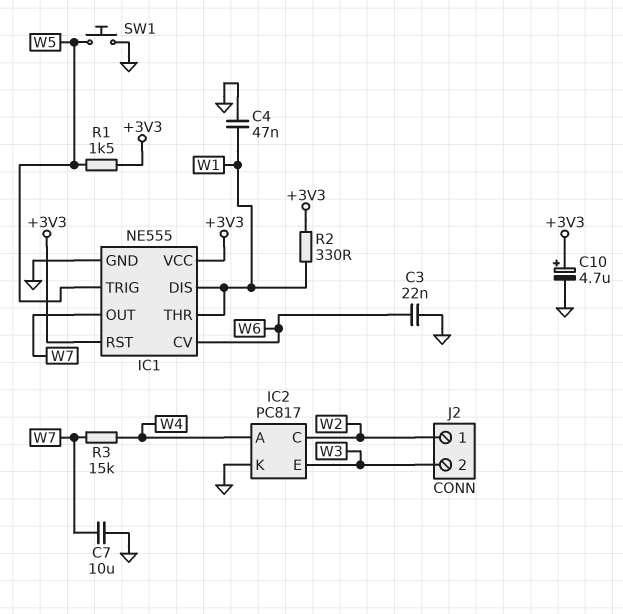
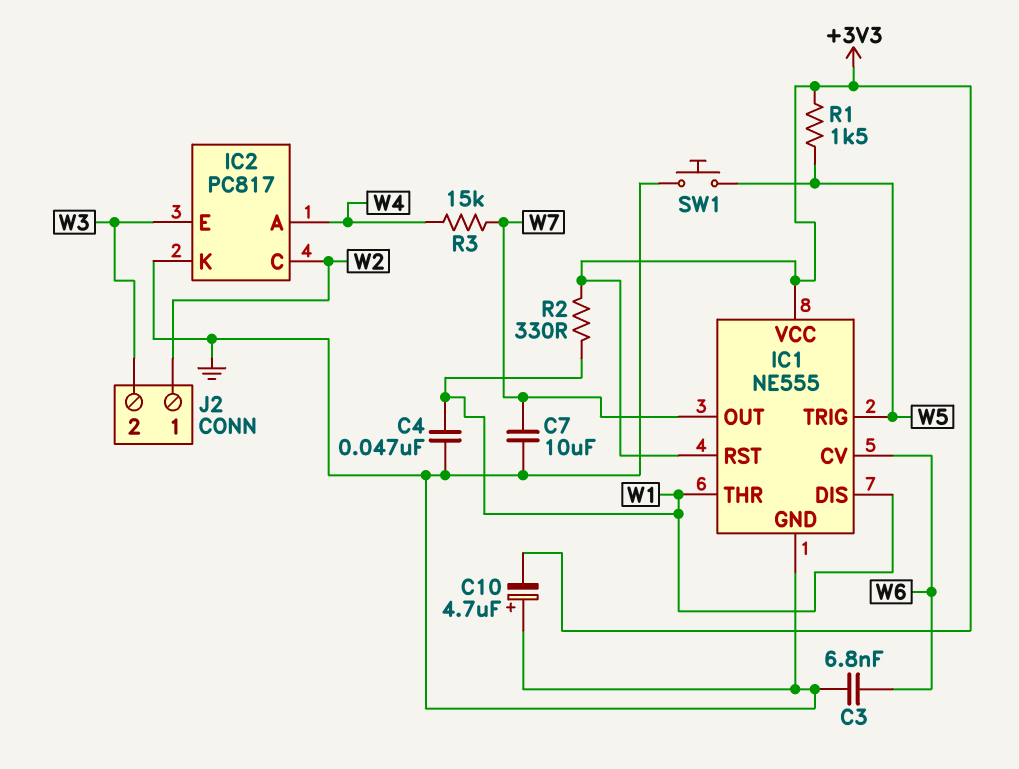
C3: 22nF (GND, W6) -> 6.8nF (GND, W6)
C10: 4.7uF (plus +3V3, minus GND) -> 4.7uF (plus GND, minus +3V3)

